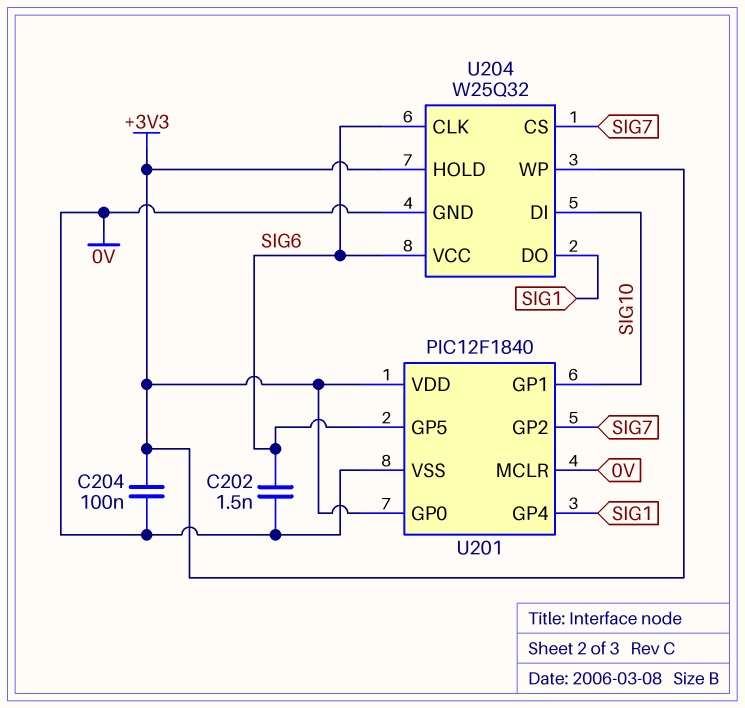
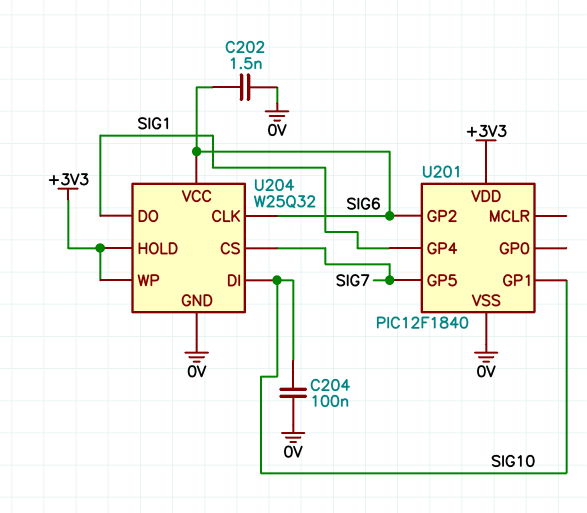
C204: 100nF (+3V3, 0V) -> 100nF (0V, SIG10)
U201 pin GP0: +3V3 -> none
U201 pin GP2: SIG7 -> SIG6
U201 pin GP5: SIG6 -> SIG7
U201 pin MCLR: 0V -> none

